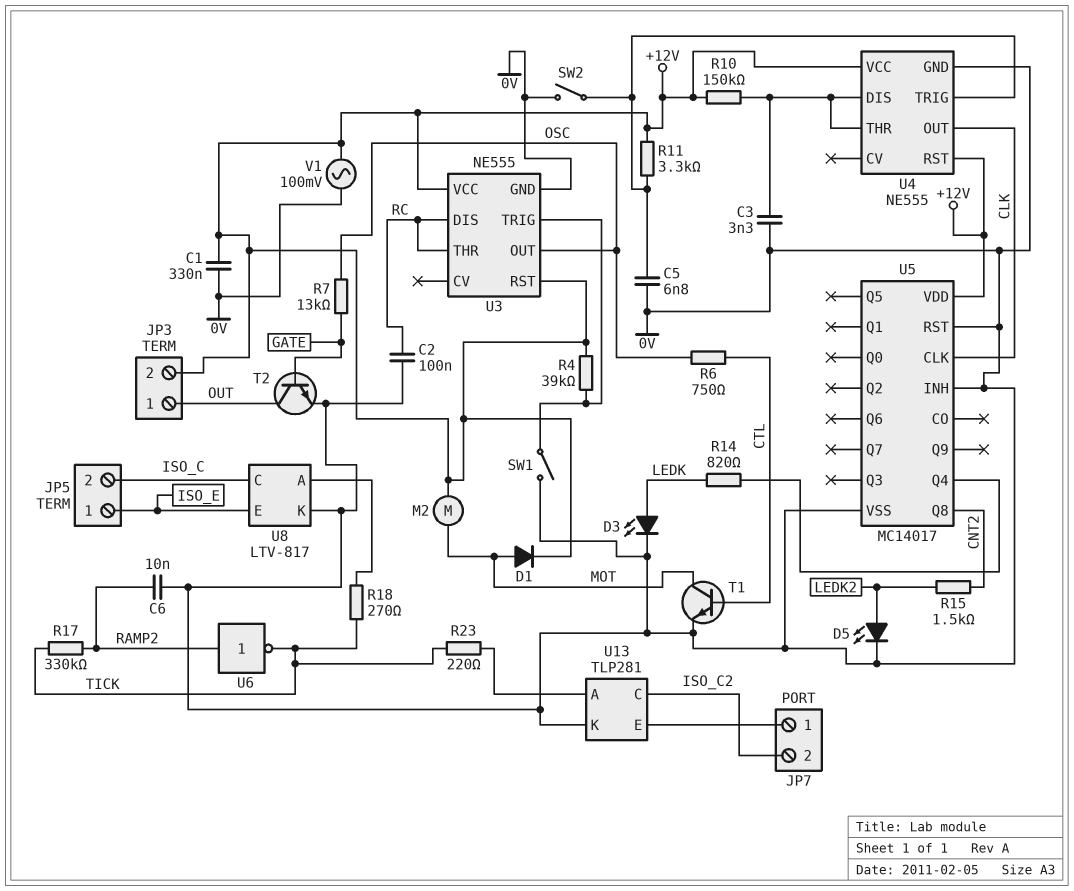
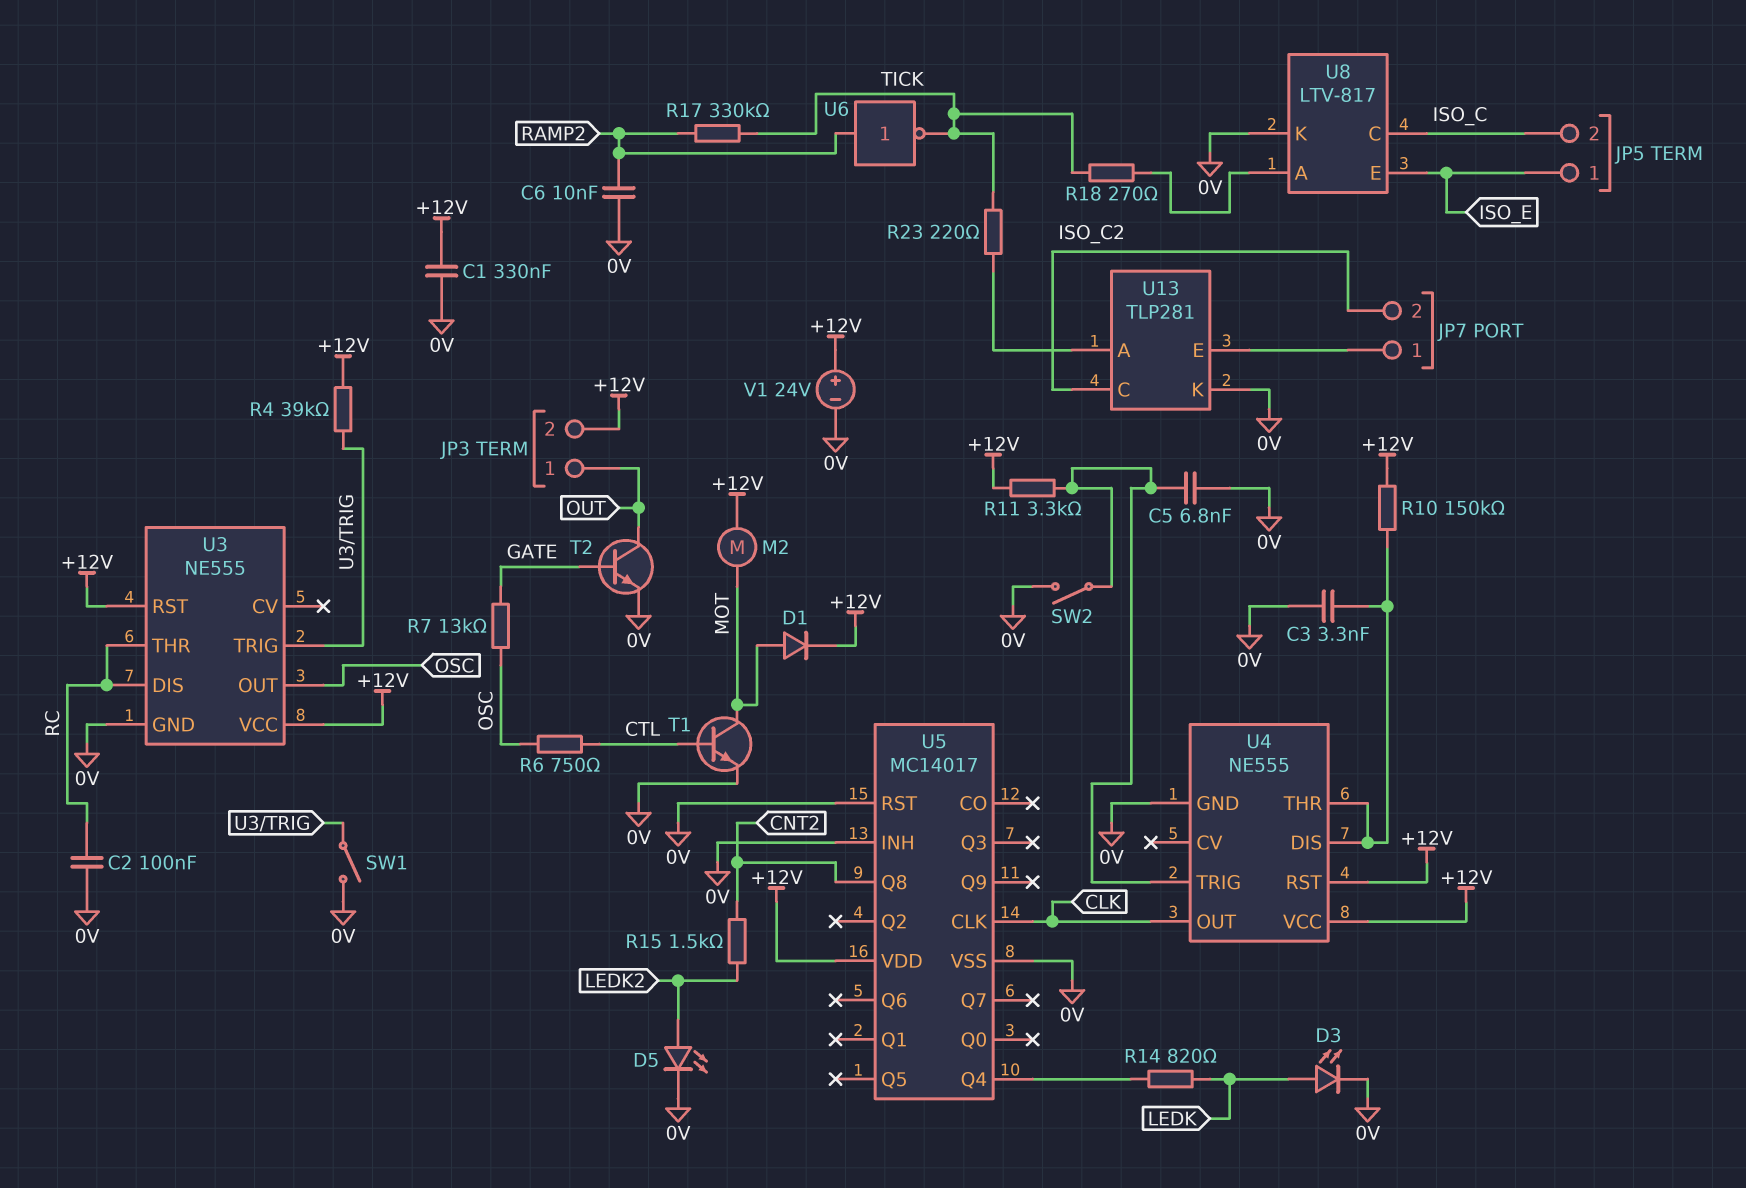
V1: AC 100mV (+12V, 0V) -> 24V (plus +12V, minus 0V)

